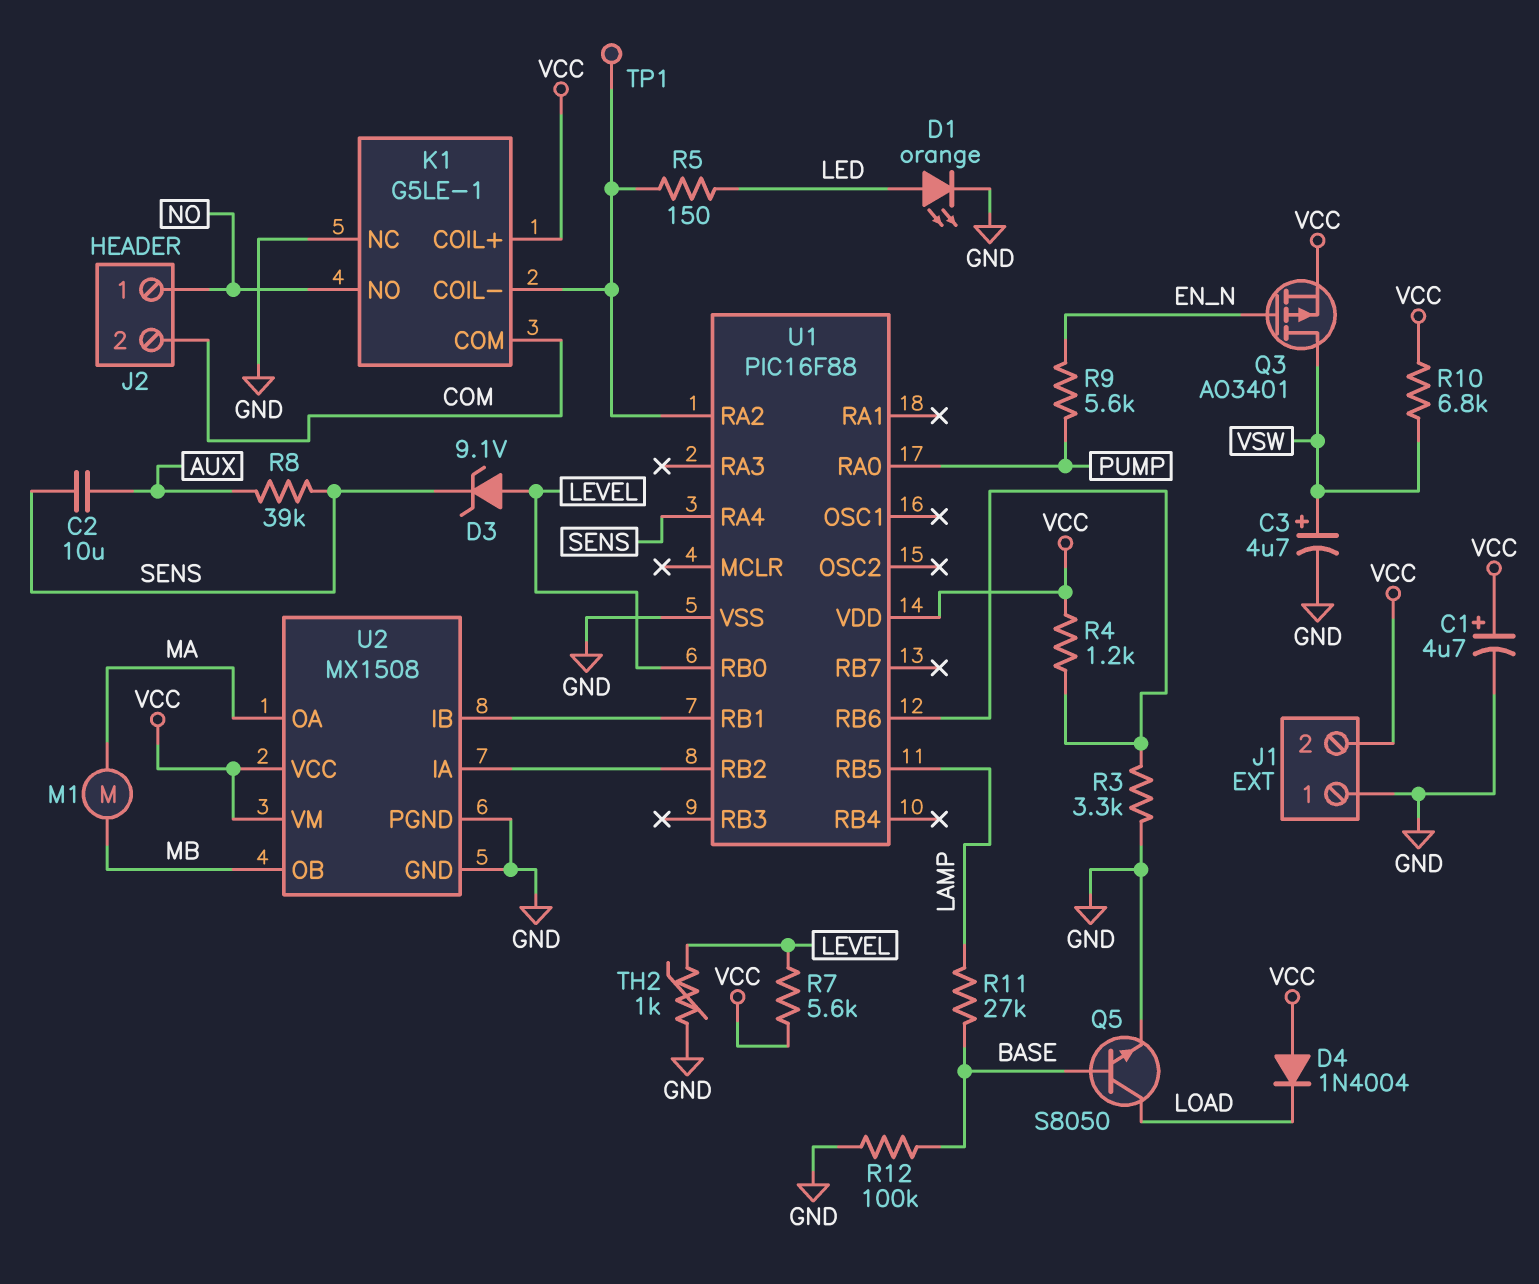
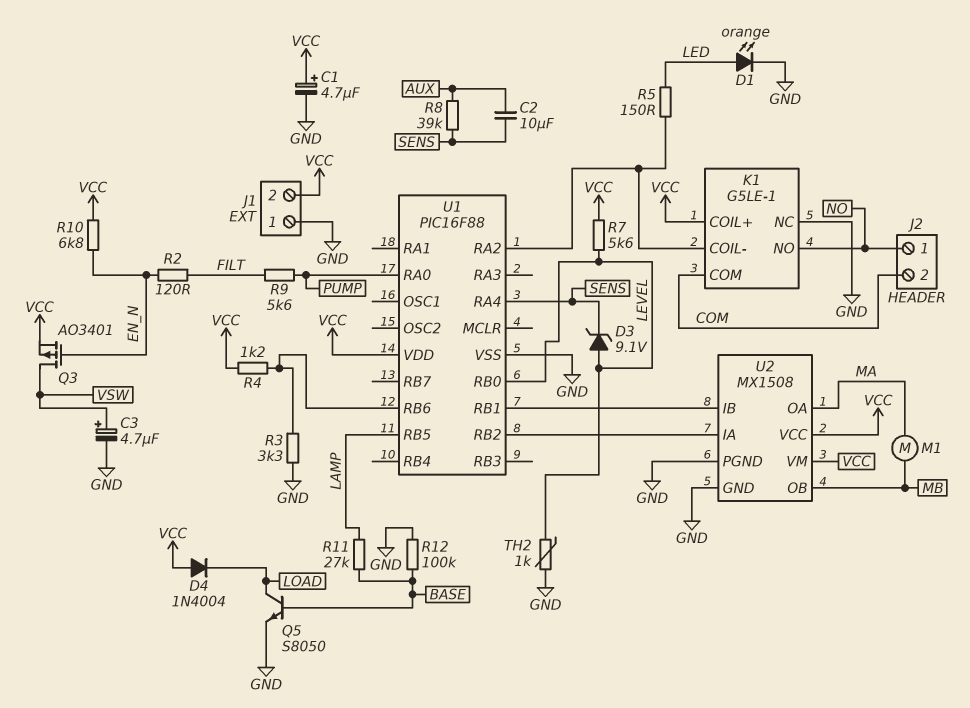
R2: none -> 120 (EN_N, FILT)
R9: 5.6k (EN_N, PUMP) -> 5.6k (FILT, PUMP)
R10: 6.8k (VCC, VSW) -> 6.8k (EN_N, VCC)
TP1: test point (K1/COIL-) -> none

